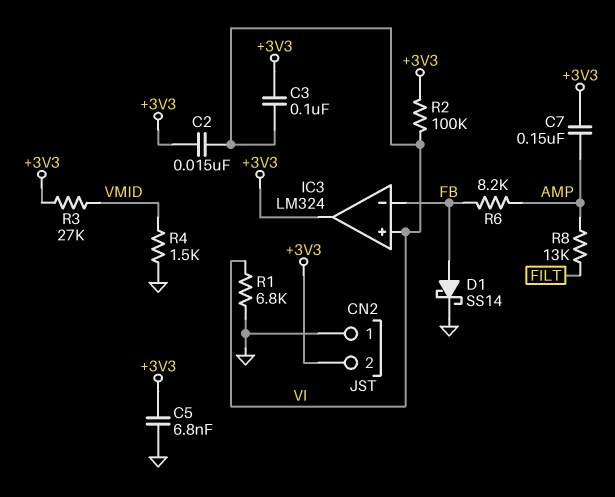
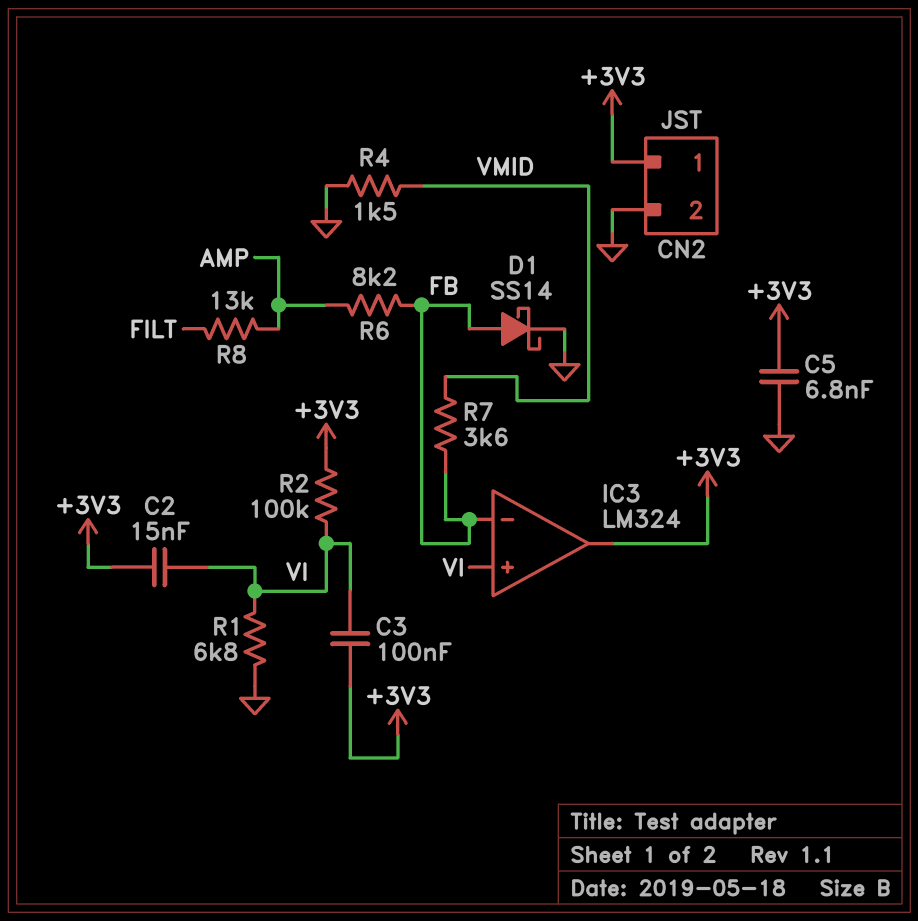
C7: 150nF (+3V3, AMP) -> none
CN2 pin 1: GND -> +3V3
CN2 pin 2: +3V3 -> GND
R3: 27k (+3V3, VMID) -> none
R7: none -> 3.6k (FB, VMID)

